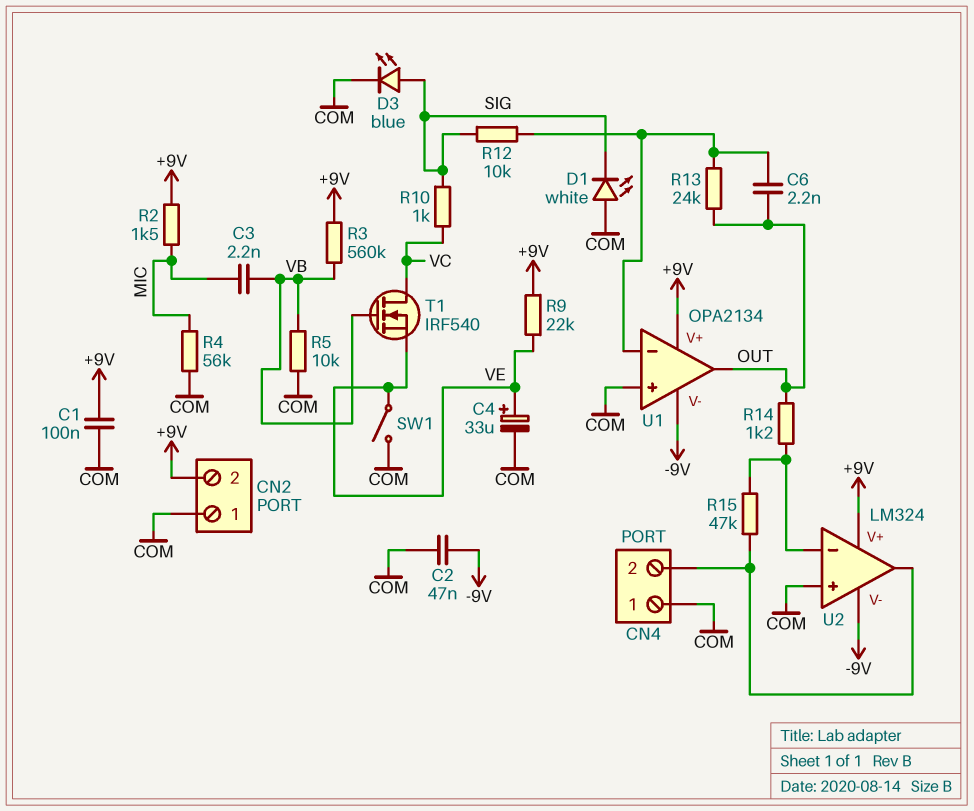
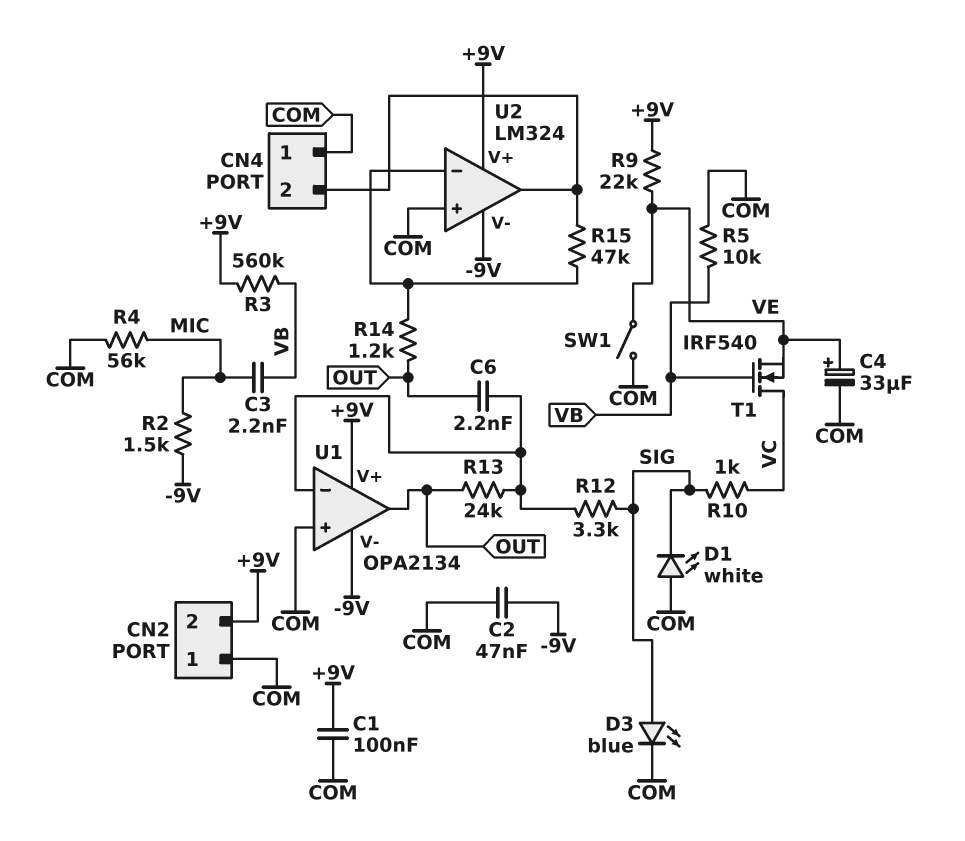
R2: 1.5k (+9V, MIC) -> 1.5k (-9V, MIC)
R12: 10k (SIG, U1/in-) -> 3.3k (SIG, U1/in-)

